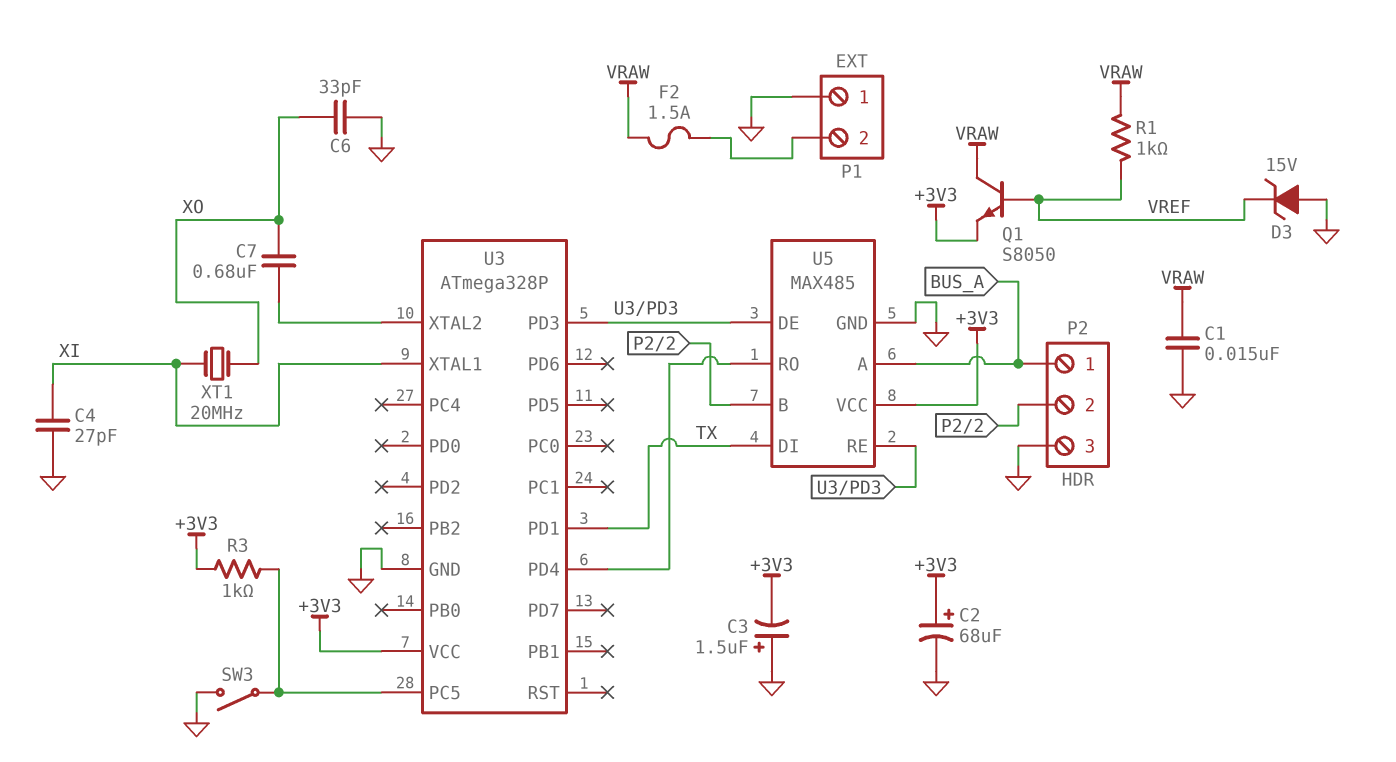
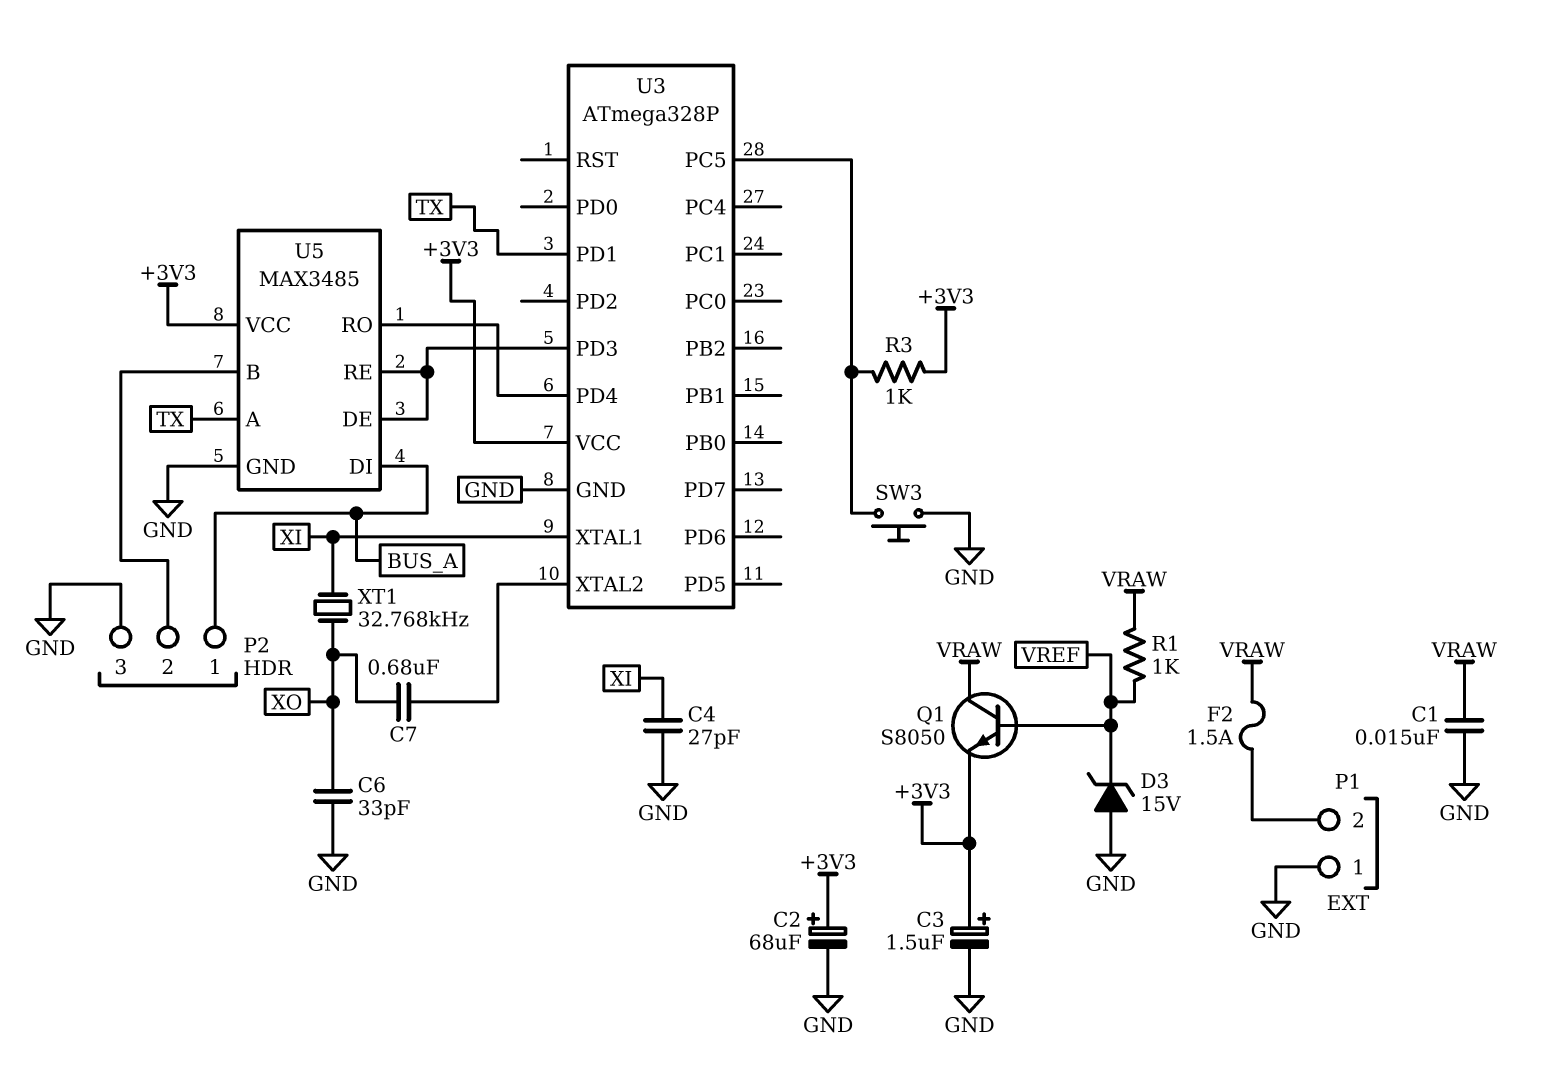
C3: 1.5uF (plus GND, minus +3V3) -> 1.5uF (plus +3V3, minus GND)
SW3: switch (GND, U3/PC5) -> button (GND, U3/PC5)
U5: MAX485 -> MAX3485
U5 pin A: BUS_A -> TX
U5 pin DI: TX -> BUS_A
XT1: 20MHz (XI, XO) -> 32.768kHz (XI, XO)

